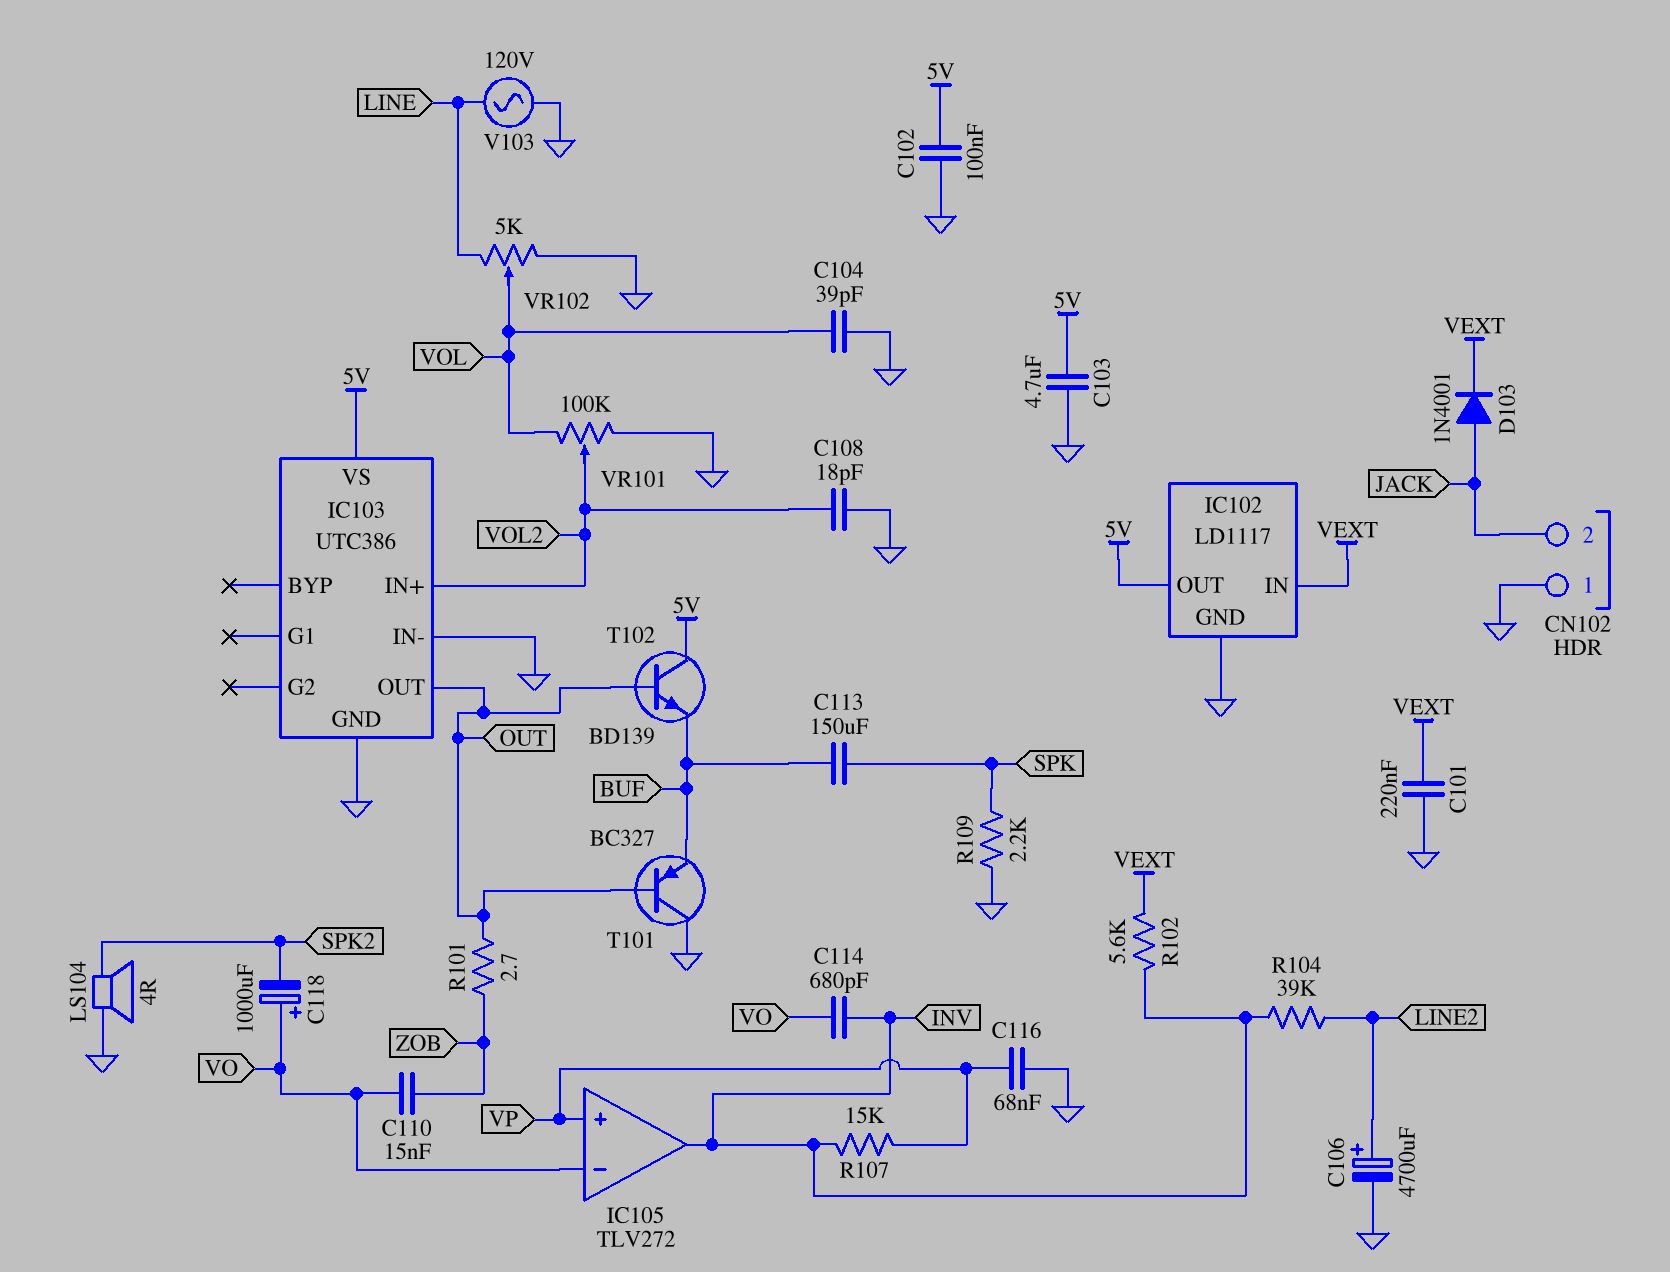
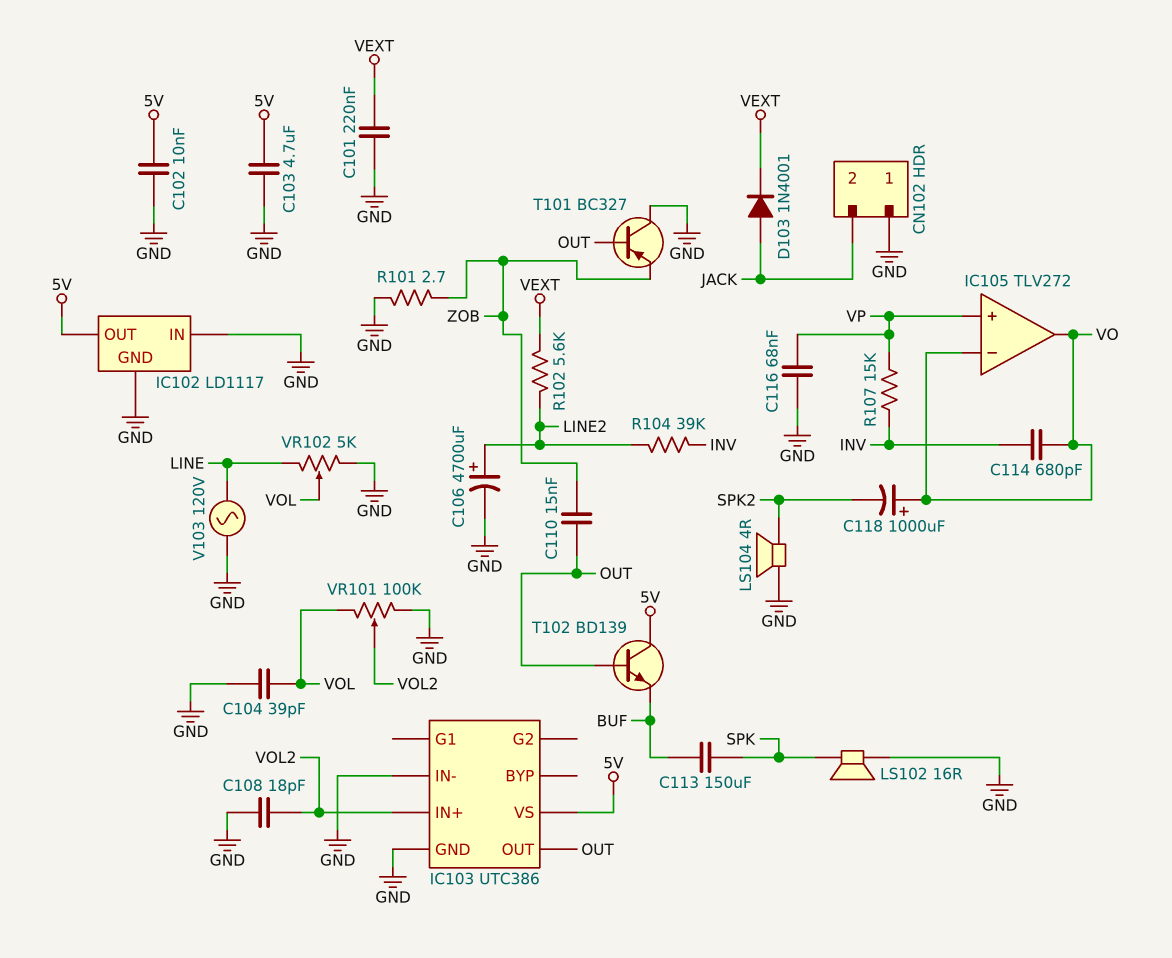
C102: 100nF (5V, GND) -> 10nF (5V, GND)
C110: 15nF (VO, ZOB) -> 15nF (OUT, ZOB)
IC102 pin IN: VEXT -> GND
IC105 pin out: INV -> VO
LS102: none -> speaker 16R (GND, SPK)
R101: 2.7 (OUT, ZOB) -> 2.7 (GND, ZOB)
R102: 5.6k (INV, VEXT) -> 5.6k (LINE2, VEXT)
R109: 2.2k (GND, SPK) -> none
T101: PNP BC327 (B OUT, C GND, E BUF) -> PNP BC327 (B OUT, C GND, E ZOB)

